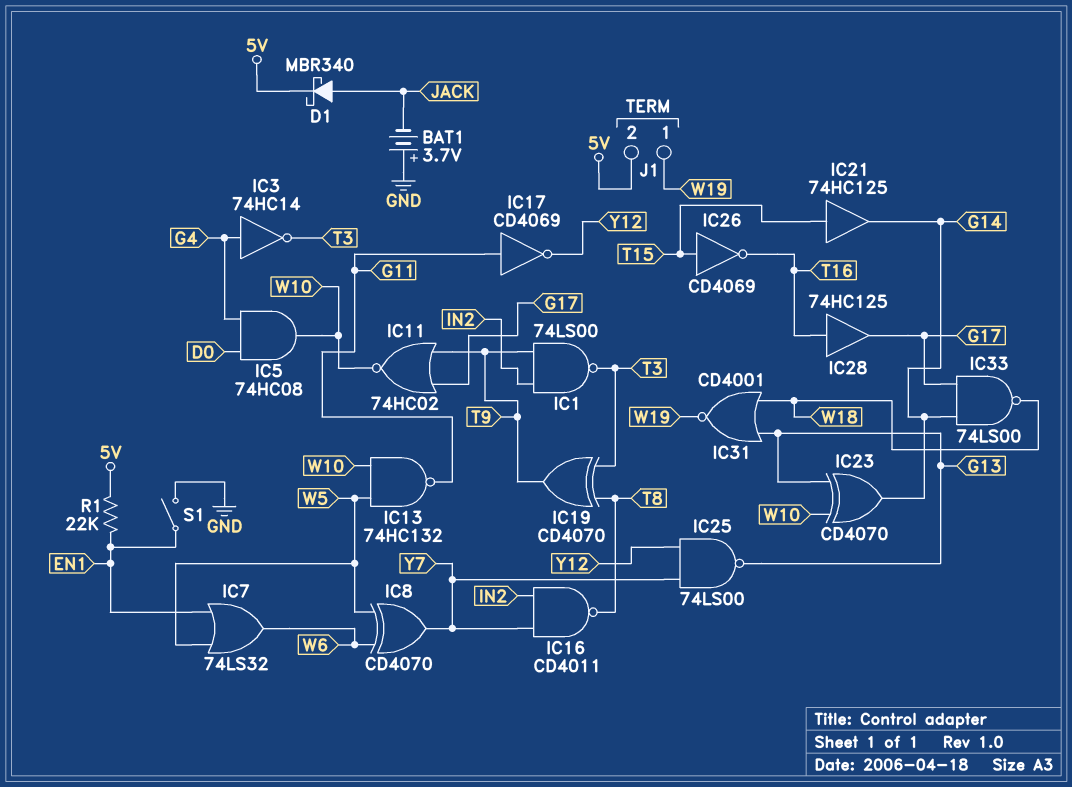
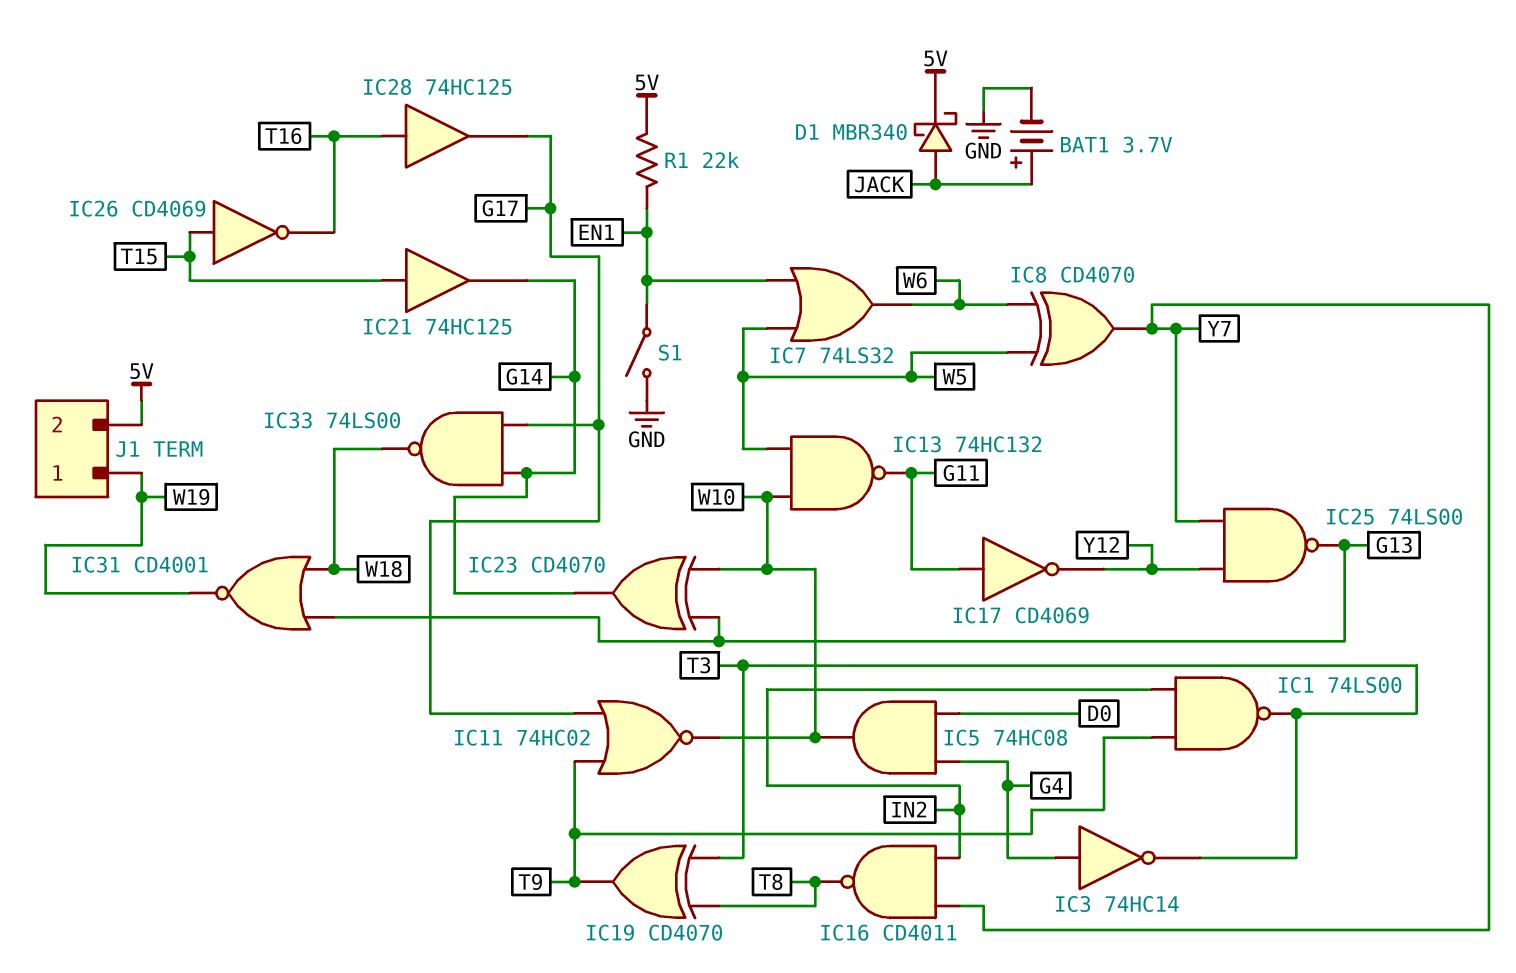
BAT1: 3.7V (plus GND, minus JACK) -> 3.7V (plus JACK, minus GND)

